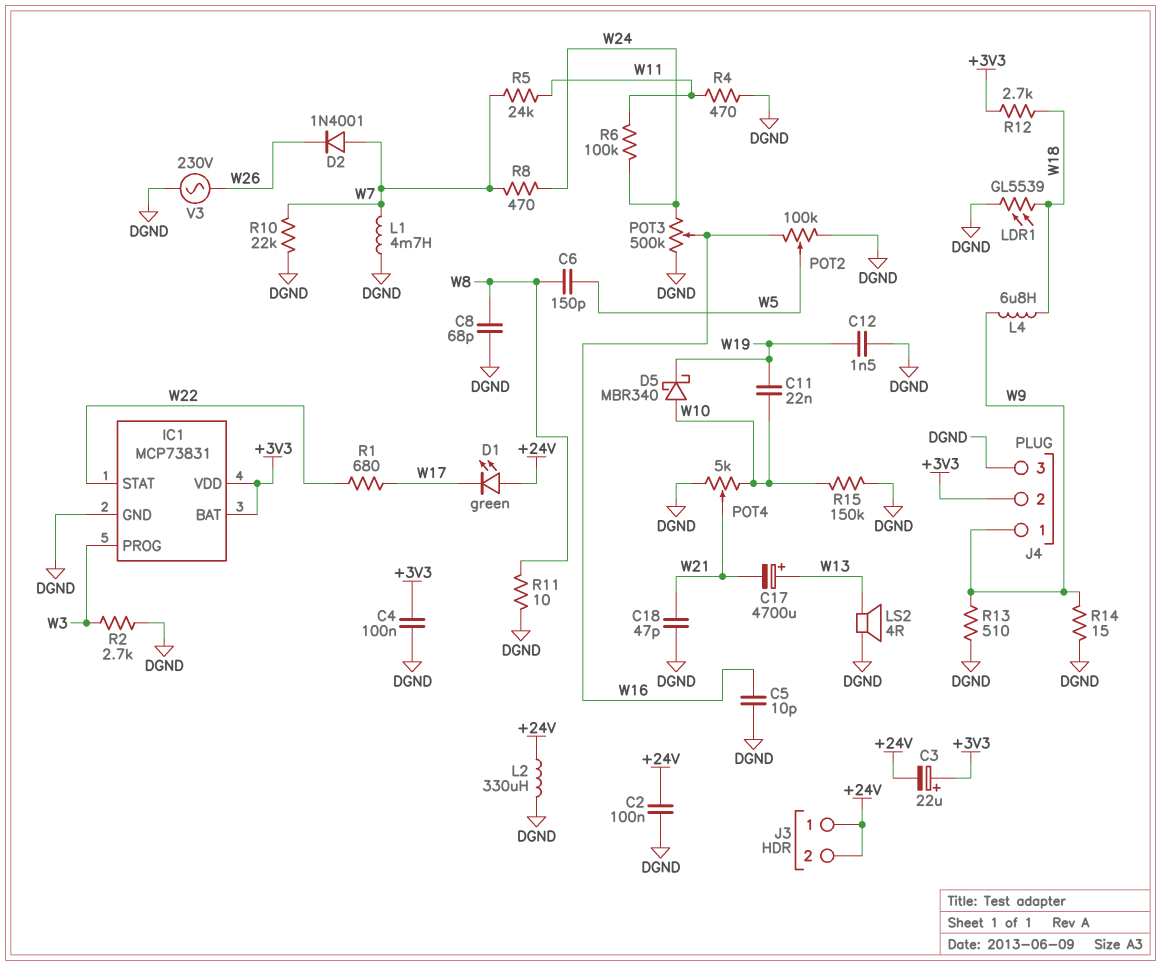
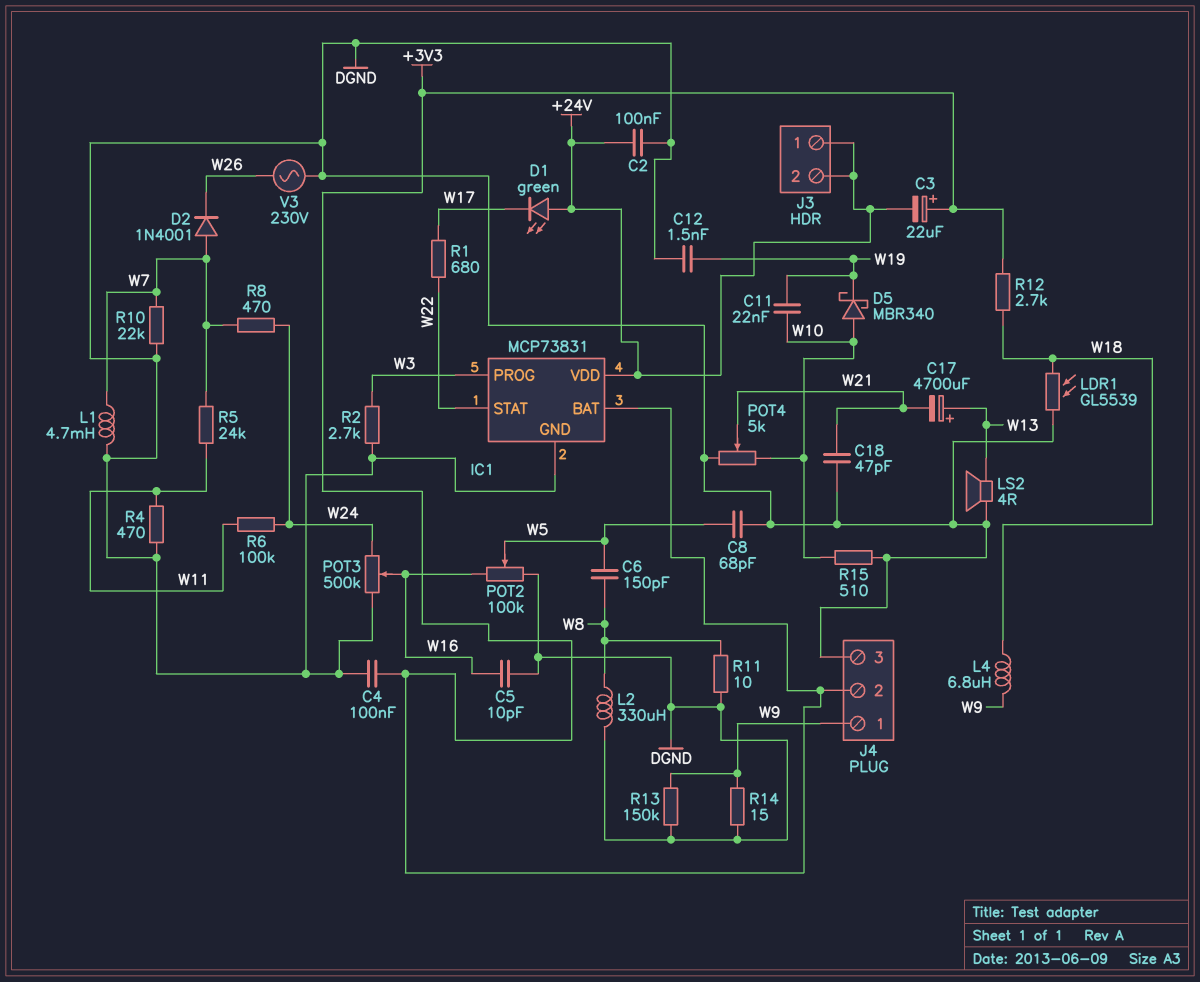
C8: 68pF (DGND, W8) -> 68pF (DGND, W5)
IC1 pin VDD: +3V3 -> +24V
L2: 330uH (+24V, DGND) -> 330uH (DGND, W8)
R13: 510 (DGND, W9) -> 150k (DGND, W9)
R15: 150k (DGND, W10) -> 510 (DGND, W10)

